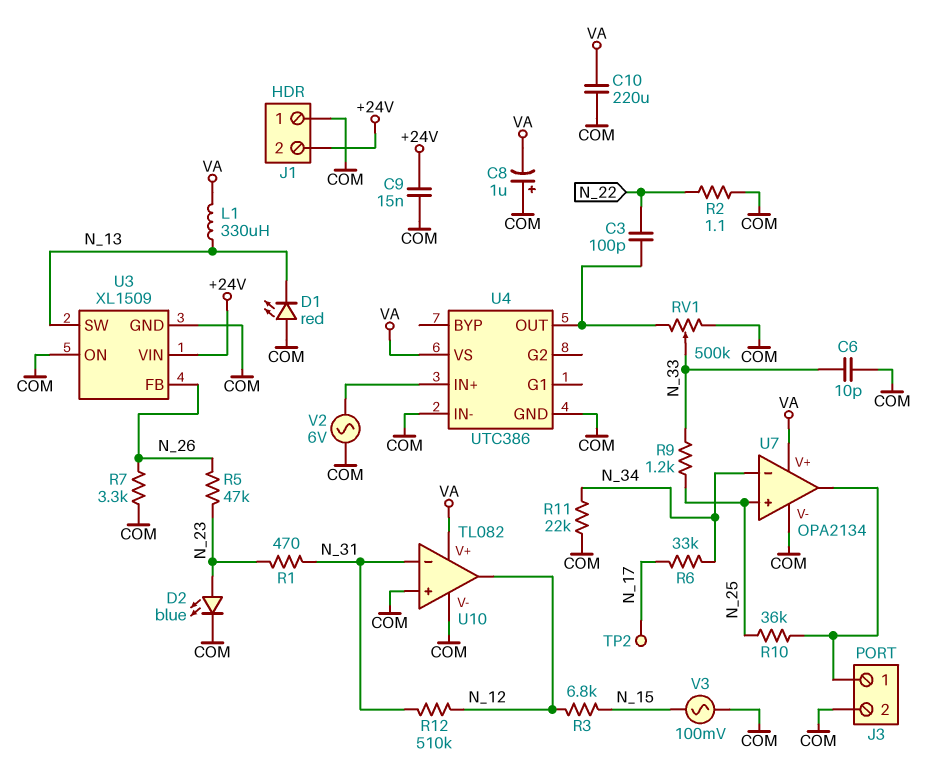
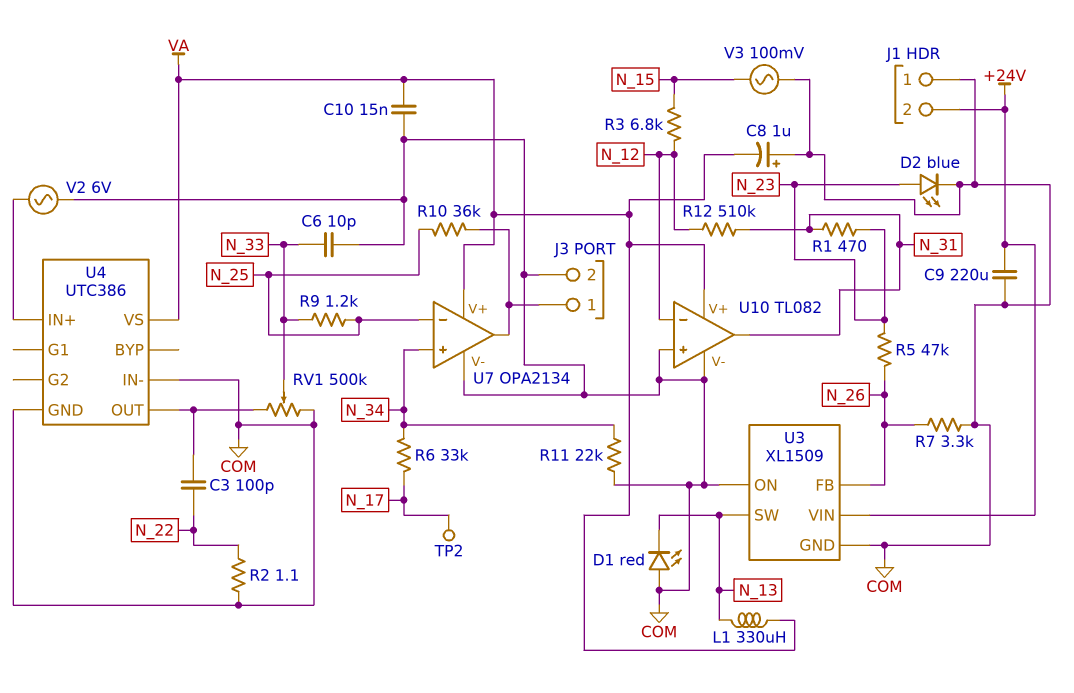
C9: 15nF (+24V, COM) -> 220uF (+24V, COM)
C10: 220uF (COM, VA) -> 15nF (COM, VA)
U7 pin in+: N_25 -> N_34
U7 pin in-: N_34 -> N_25
U10 pin in-: N_31 -> N_12
U10 pin out: N_12 -> N_31

